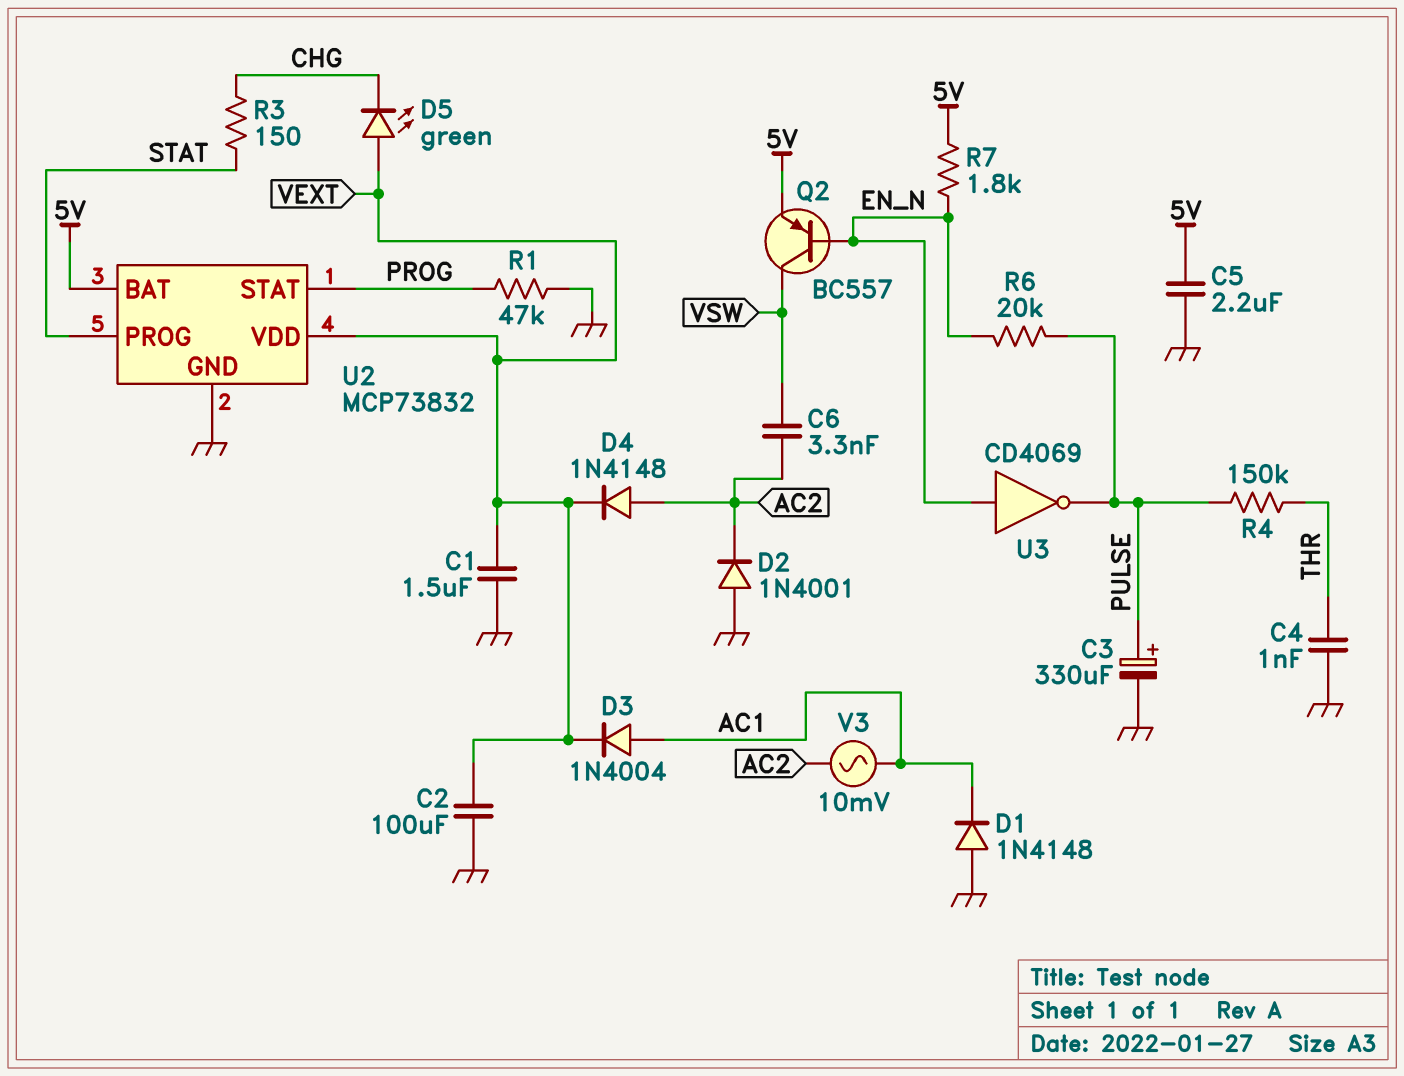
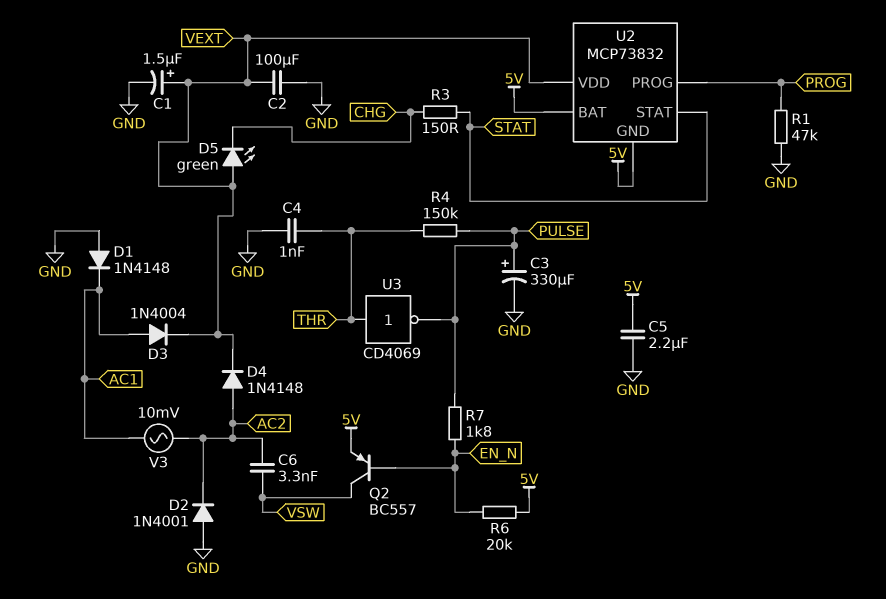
C1: 1.5uF (GND, VEXT) -> 1.5uF (plus VEXT, minus GND)
R6: 20k (EN_N, PULSE) -> 20k (5V, EN_N)
R7: 1.8k (5V, EN_N) -> 1.8k (EN_N, PULSE)
U2 pin GND: GND -> 5V
U2 pin PROG: STAT -> PROG
U2 pin STAT: PROG -> STAT
U3: NOT CD4069 (in EN_N, out PULSE) -> NOT CD4069 (in THR, out PULSE)

